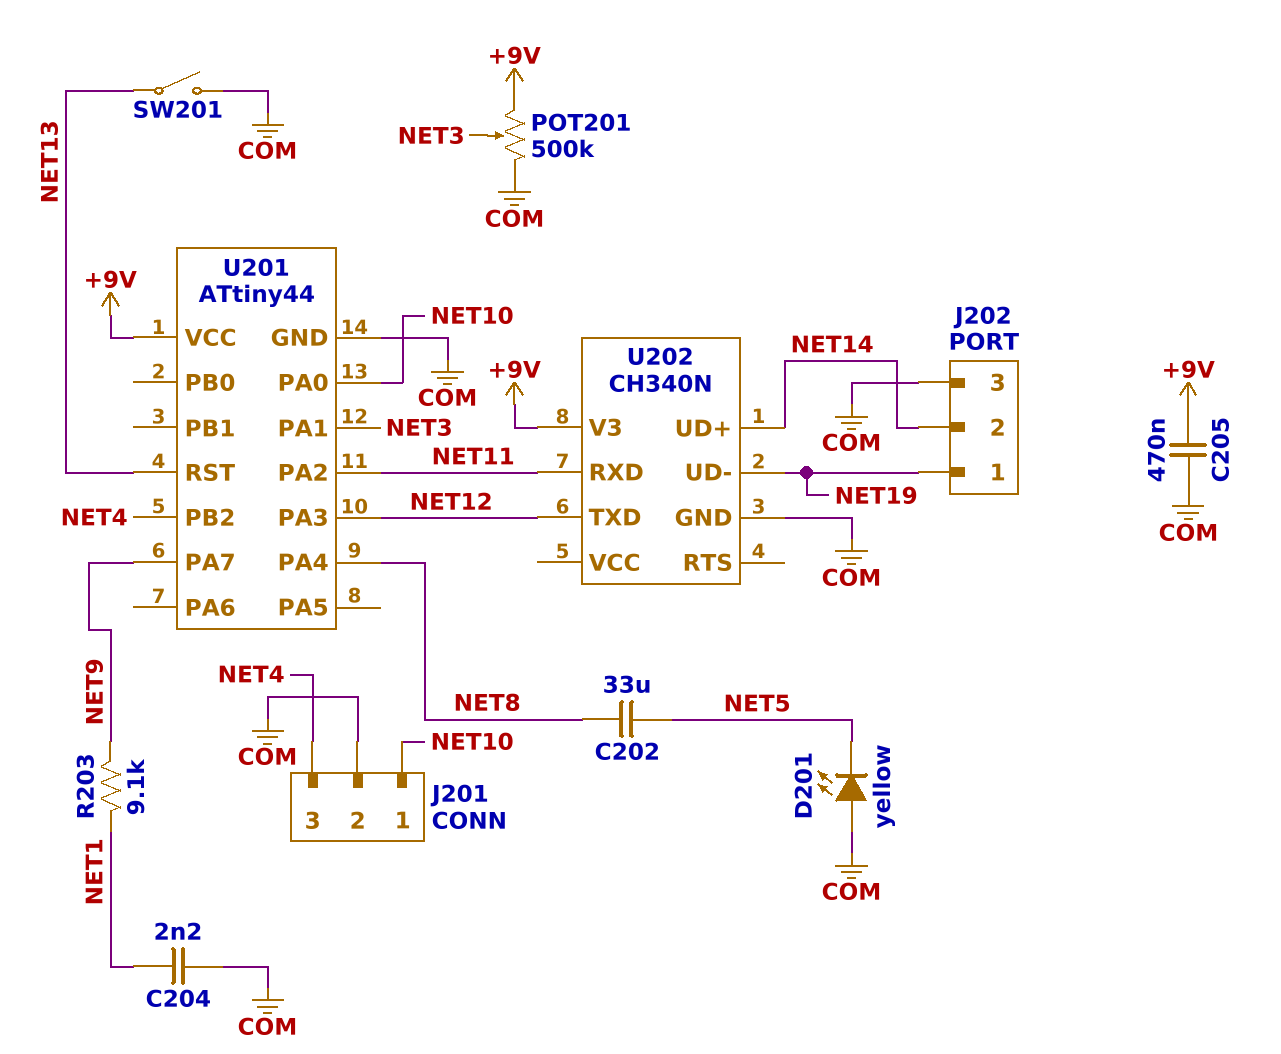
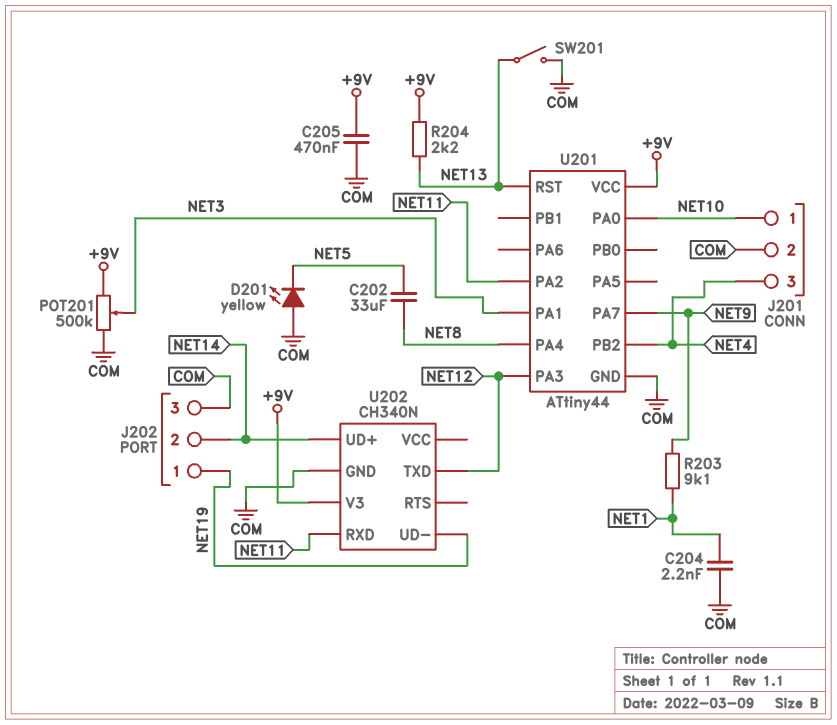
R204: none -> 2.2k (+9V, NET13)

